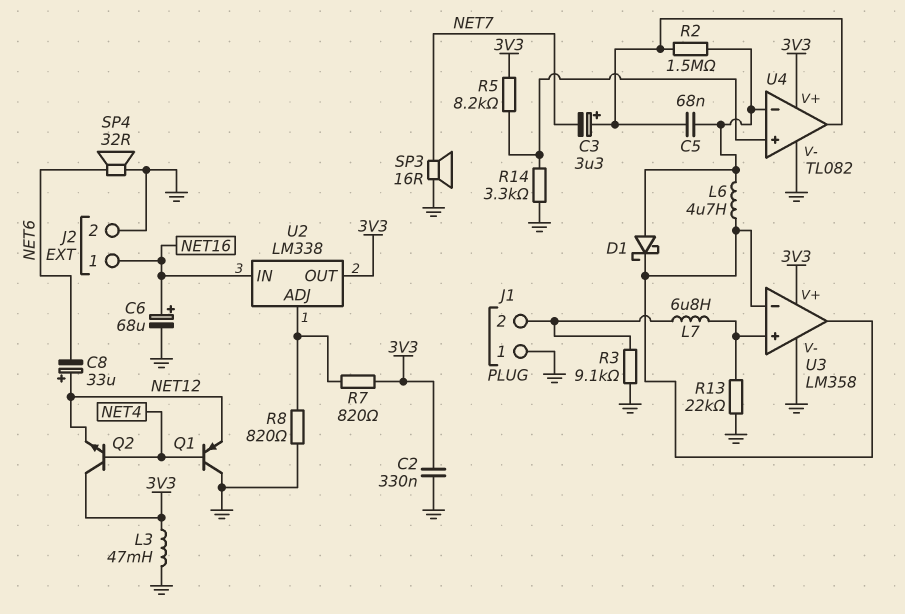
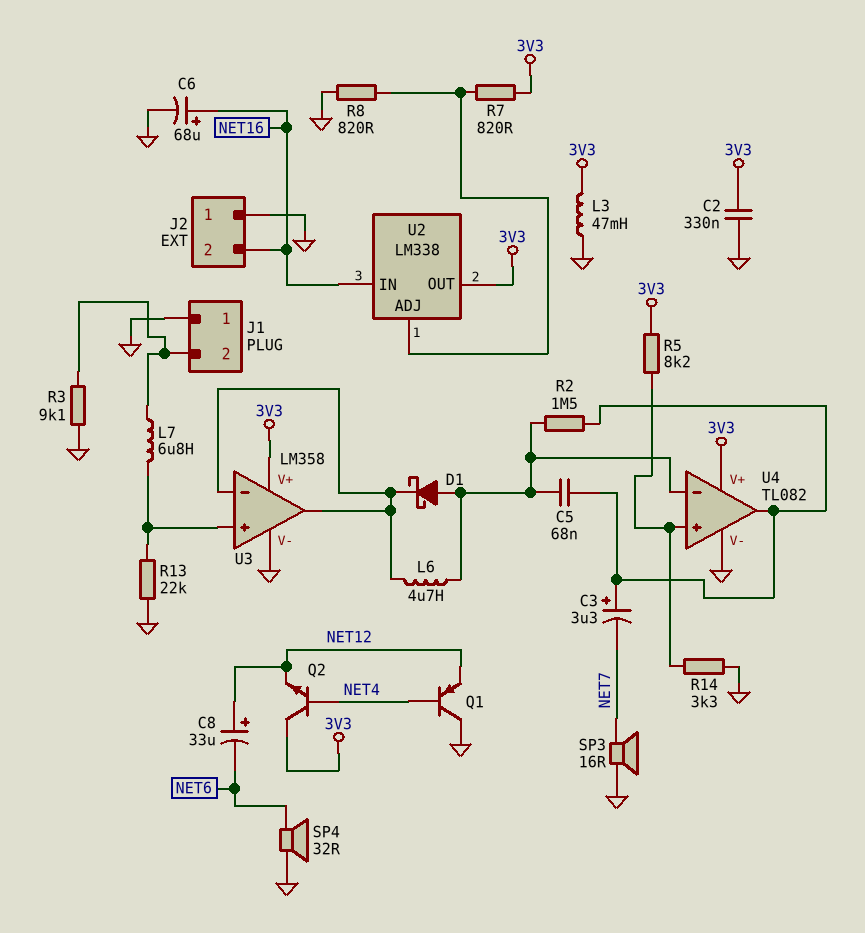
J2 pin 1: NET16 -> GND
J2 pin 2: GND -> NET16

